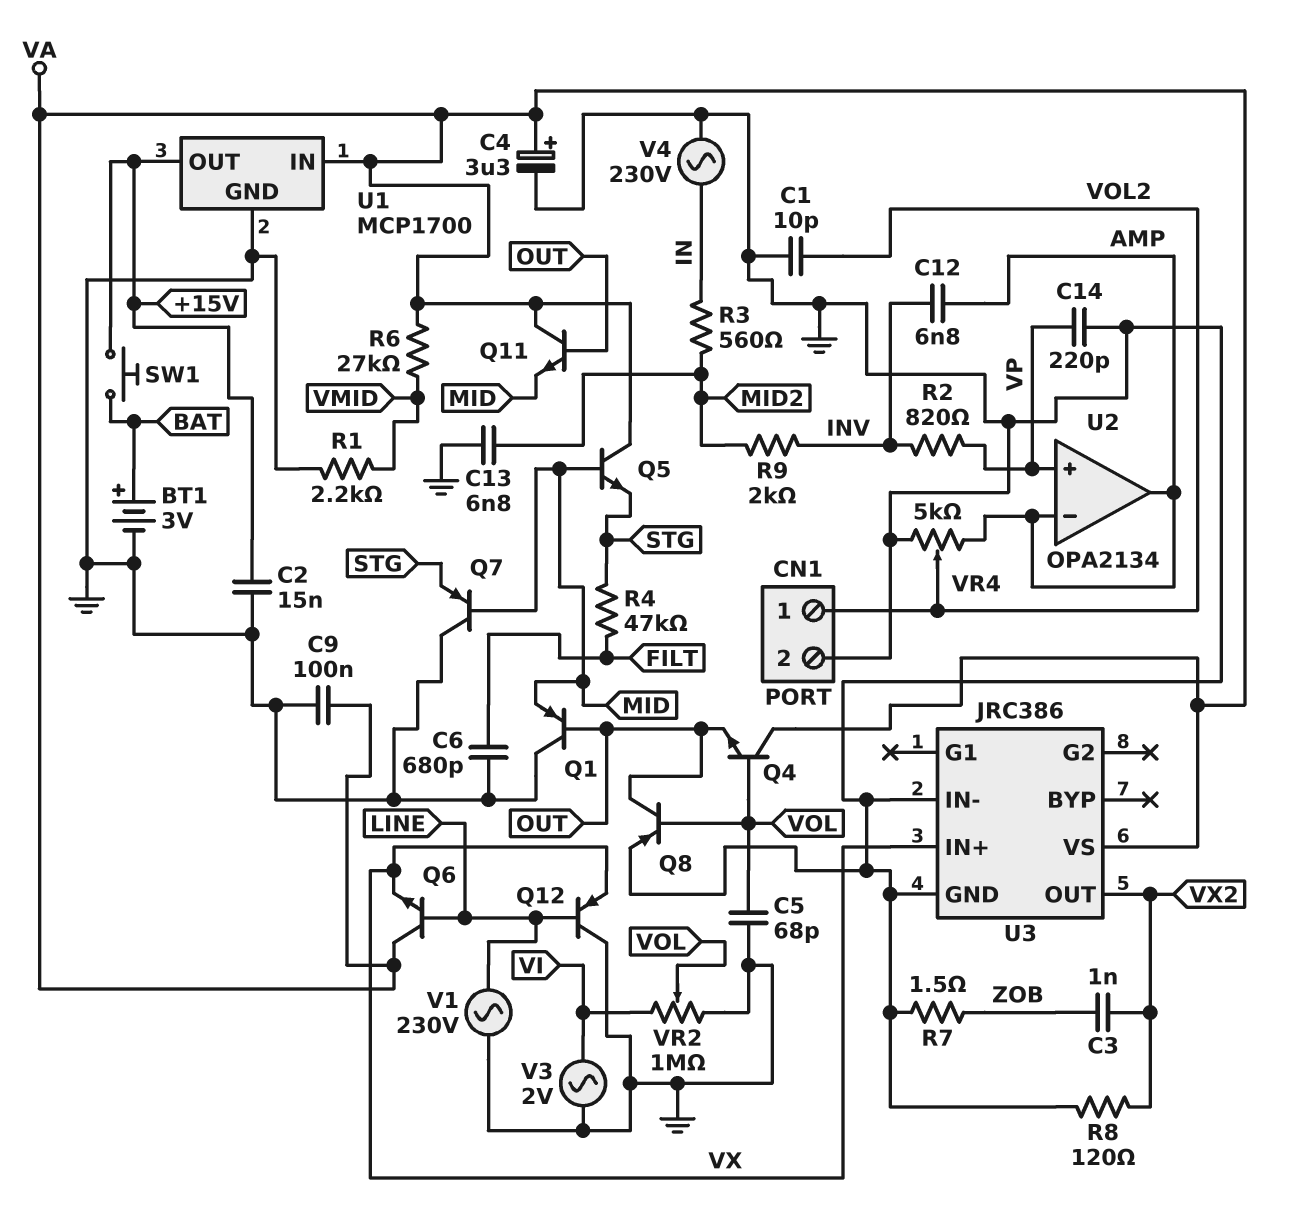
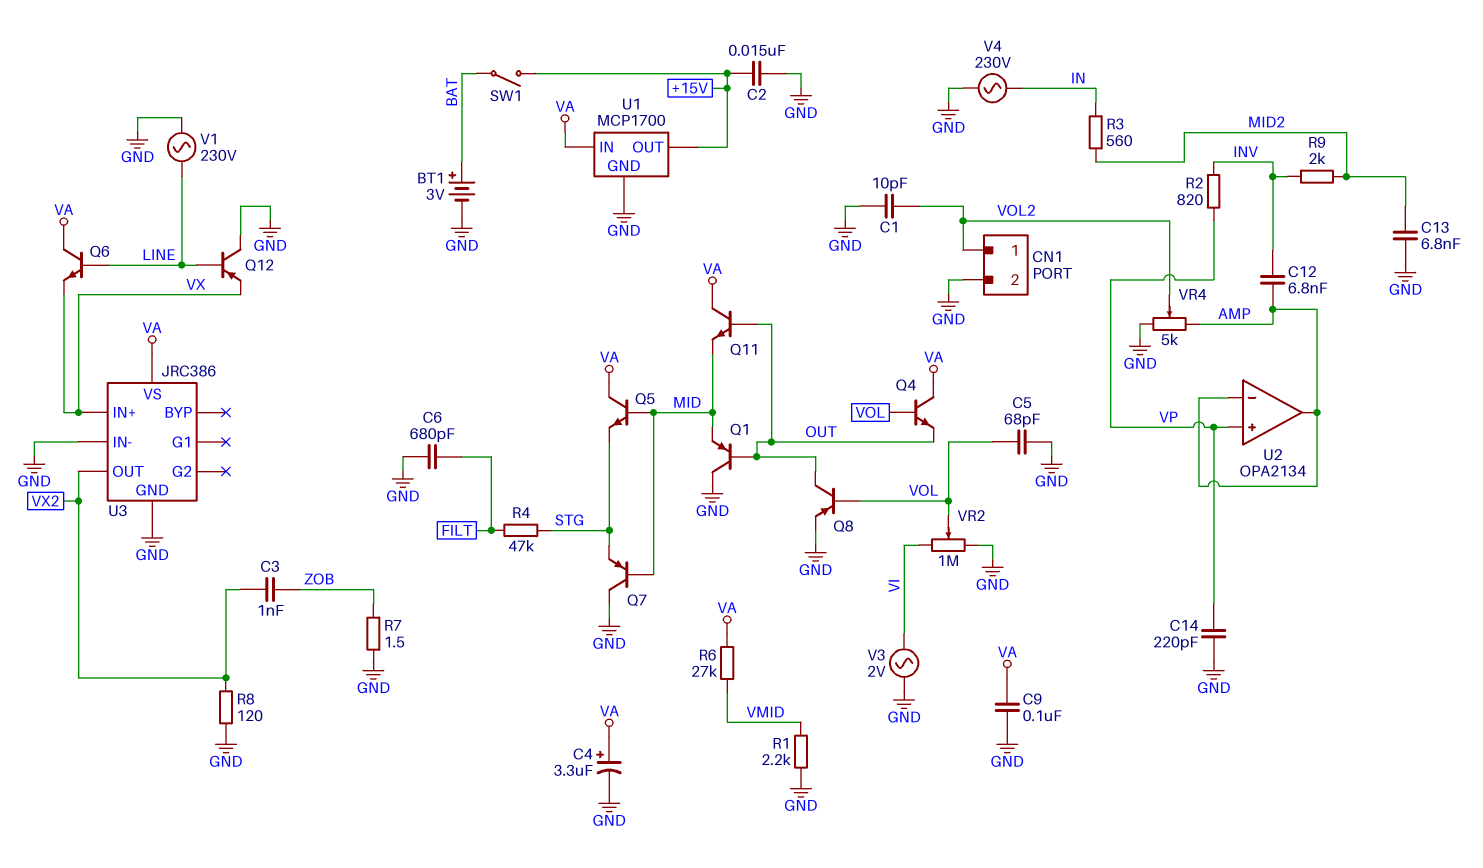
SW1: button (+15V, BAT) -> switch (+15V, BAT)

